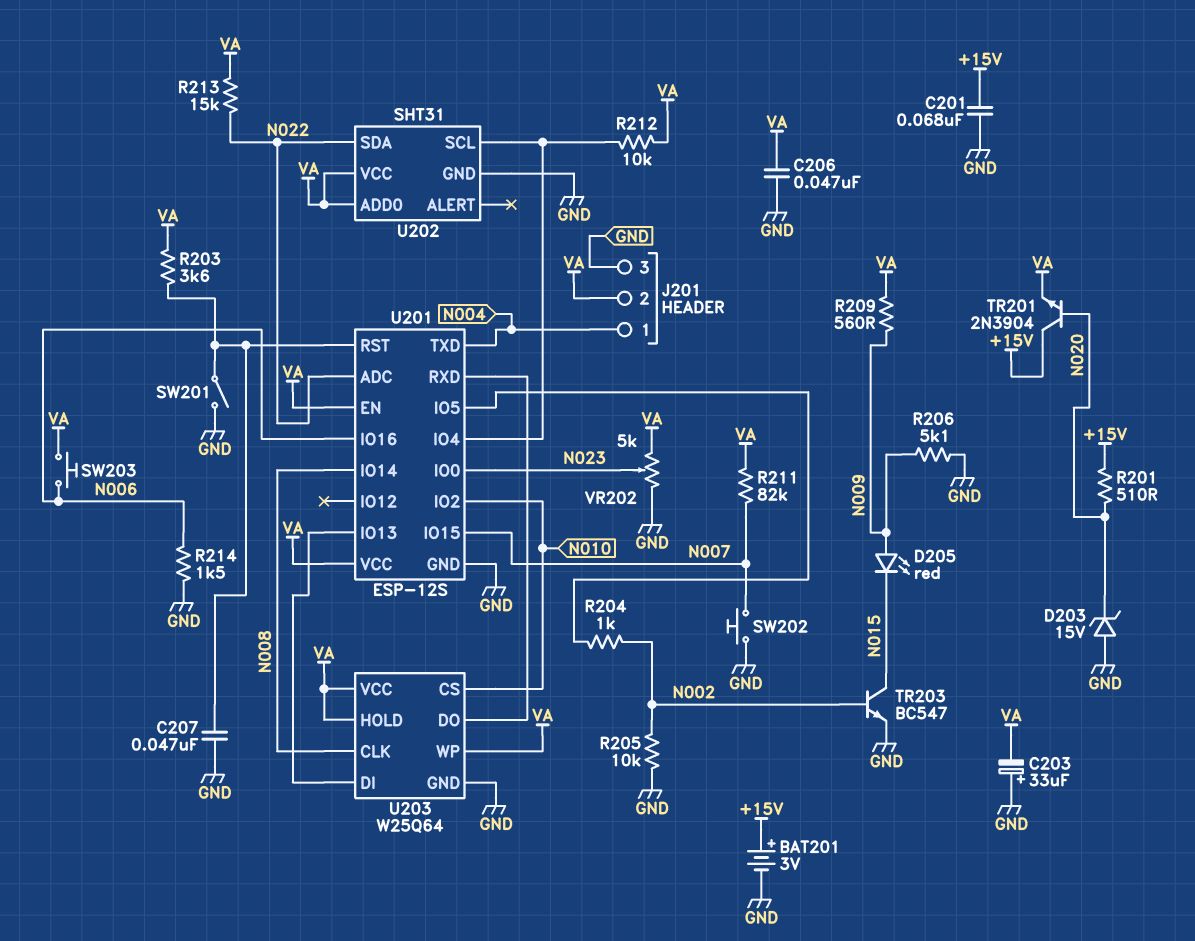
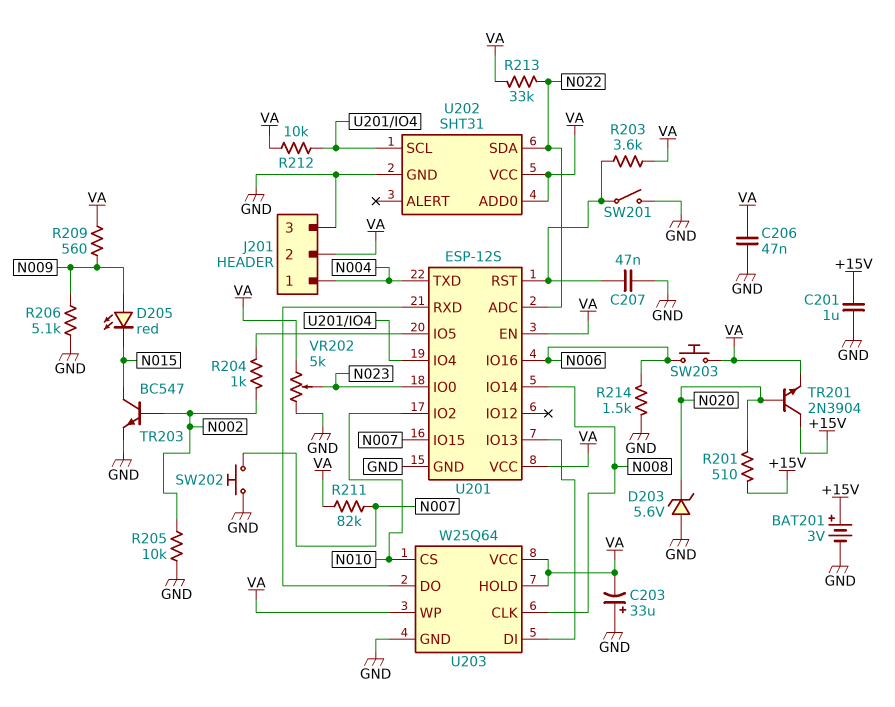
C201: 68nF (+15V, GND) -> 1uF (+15V, GND)
D203: zener 15V (A GND, K N020) -> zener 5.6V (A GND, K N020)
R213: 15k (N022, VA) -> 33k (N022, VA)

